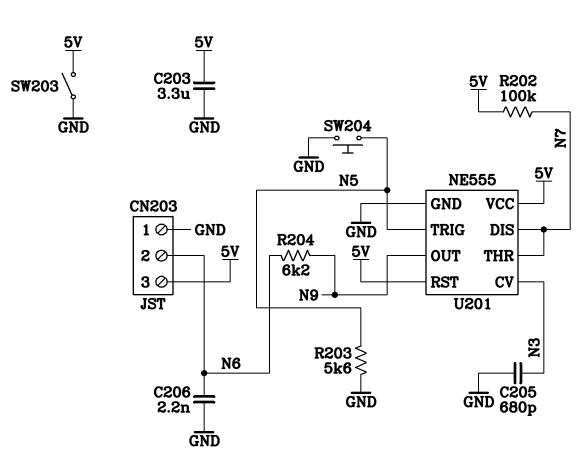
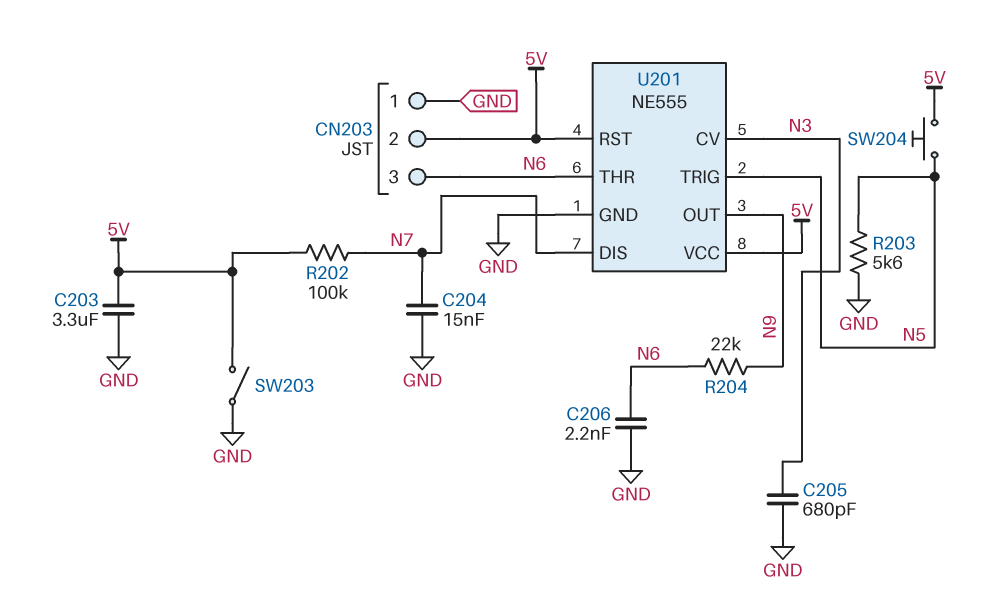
C204: none -> 15nF (GND, N7)
CN203 pin 2: N6 -> 5V
CN203 pin 3: 5V -> N6
R204: 6.2k (N6, N9) -> 22k (N6, N9)
SW204: button (GND, N5) -> button (5V, N5)
U201 pin THR: N7 -> N6

